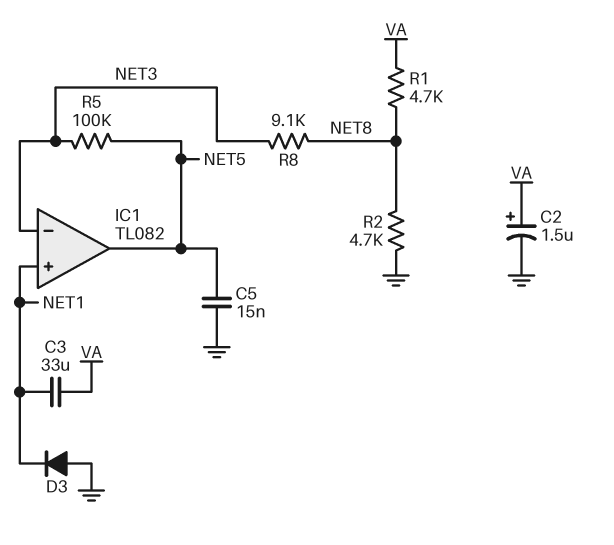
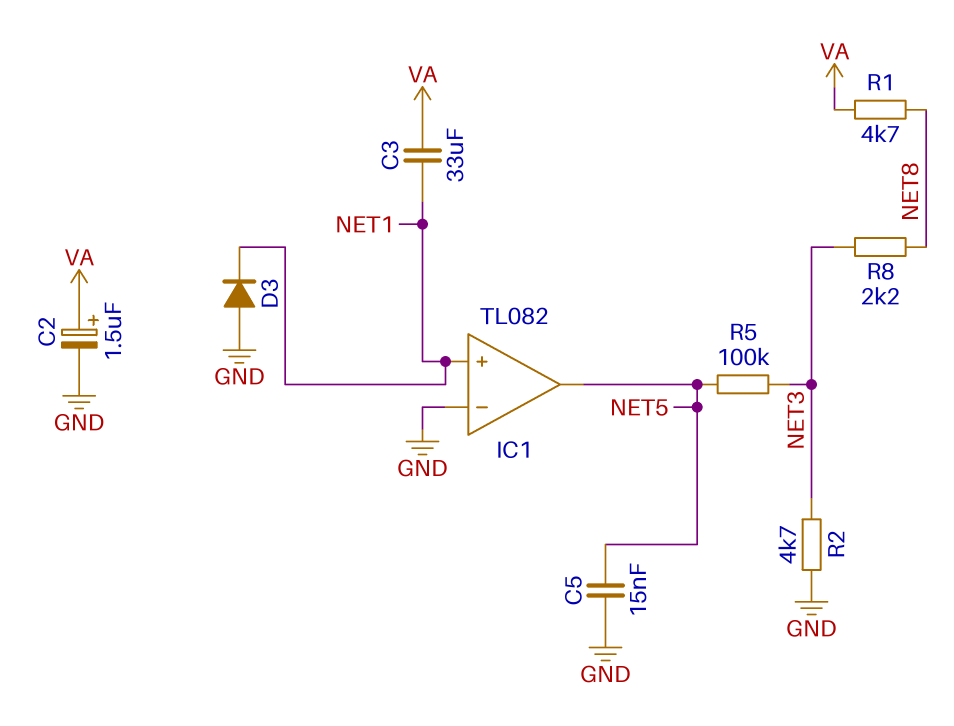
IC1 pin in-: NET3 -> GND
R2: 4.7k (GND, NET8) -> 4.7k (GND, NET3)
R8: 9.1k (NET3, NET8) -> 2.2k (NET3, NET8)

